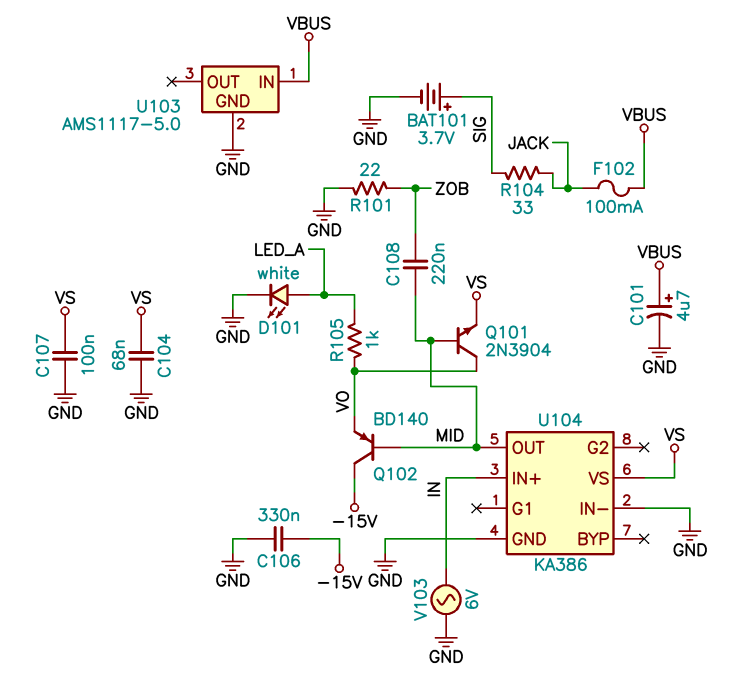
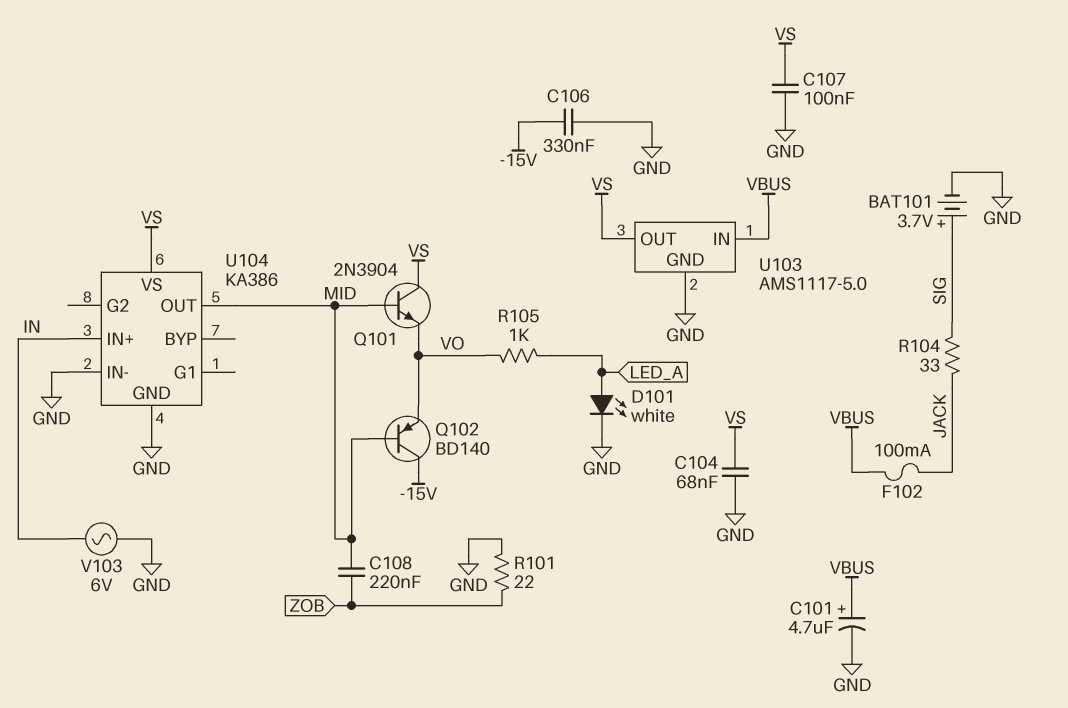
Q101: NPN 2N3904 (B MID, C VO, E VS) -> NPN 2N3904 (B MID, C VS, E VO)
U103 pin OUT: none -> VS

